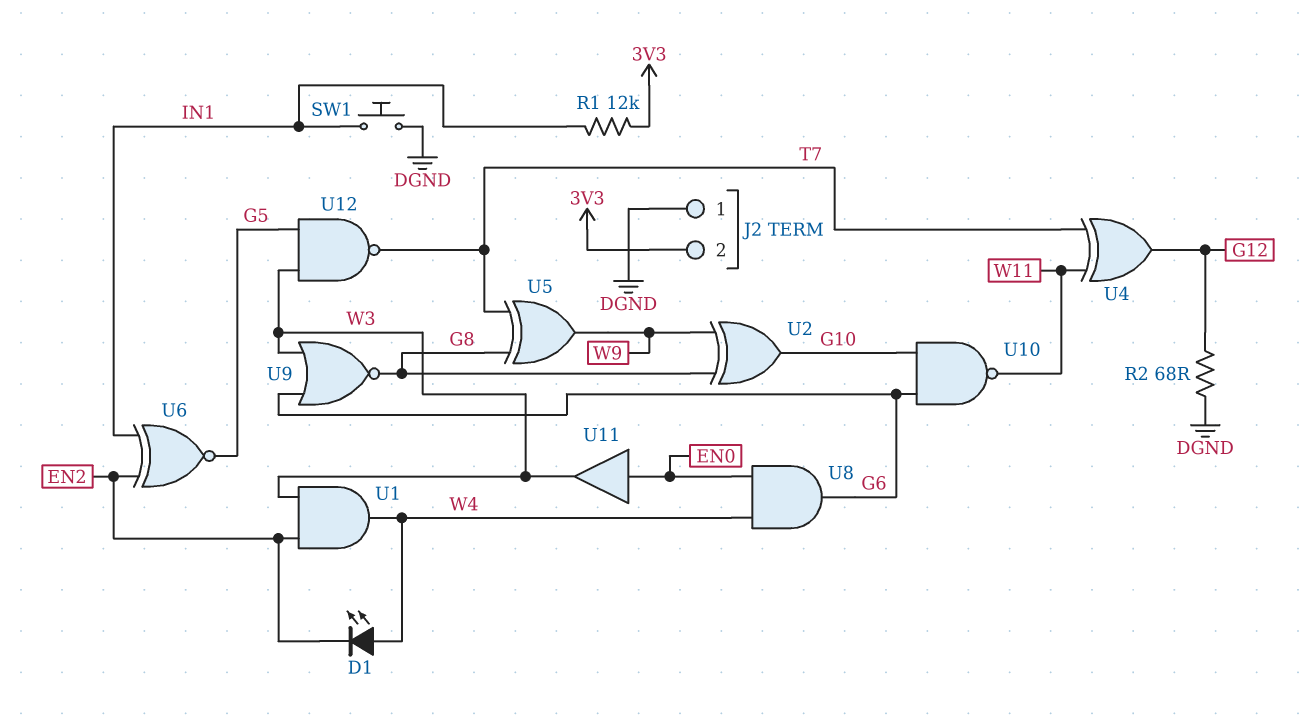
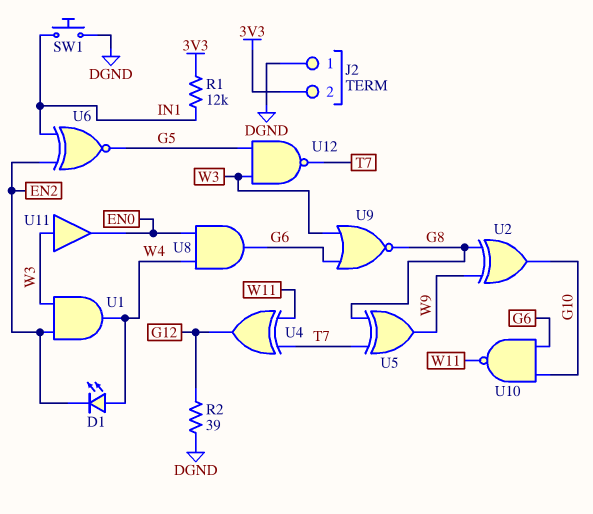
R2: 68 (DGND, G12) -> 39 (DGND, G12)
U11: buffer (in EN0, out W3) -> buffer (in W3, out EN0)

